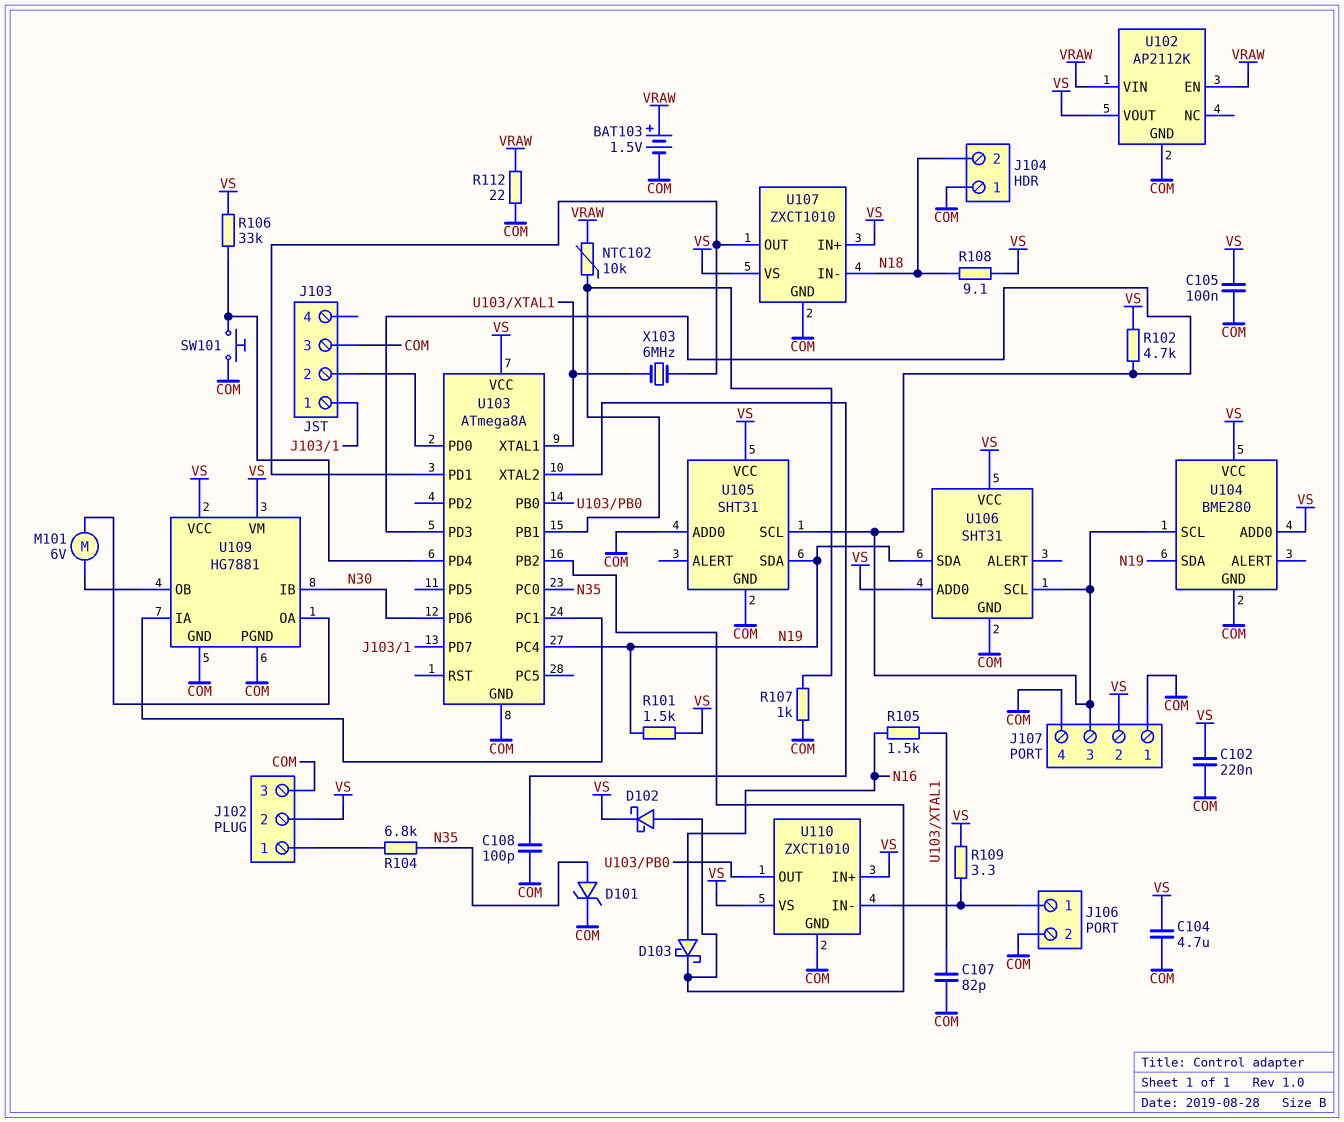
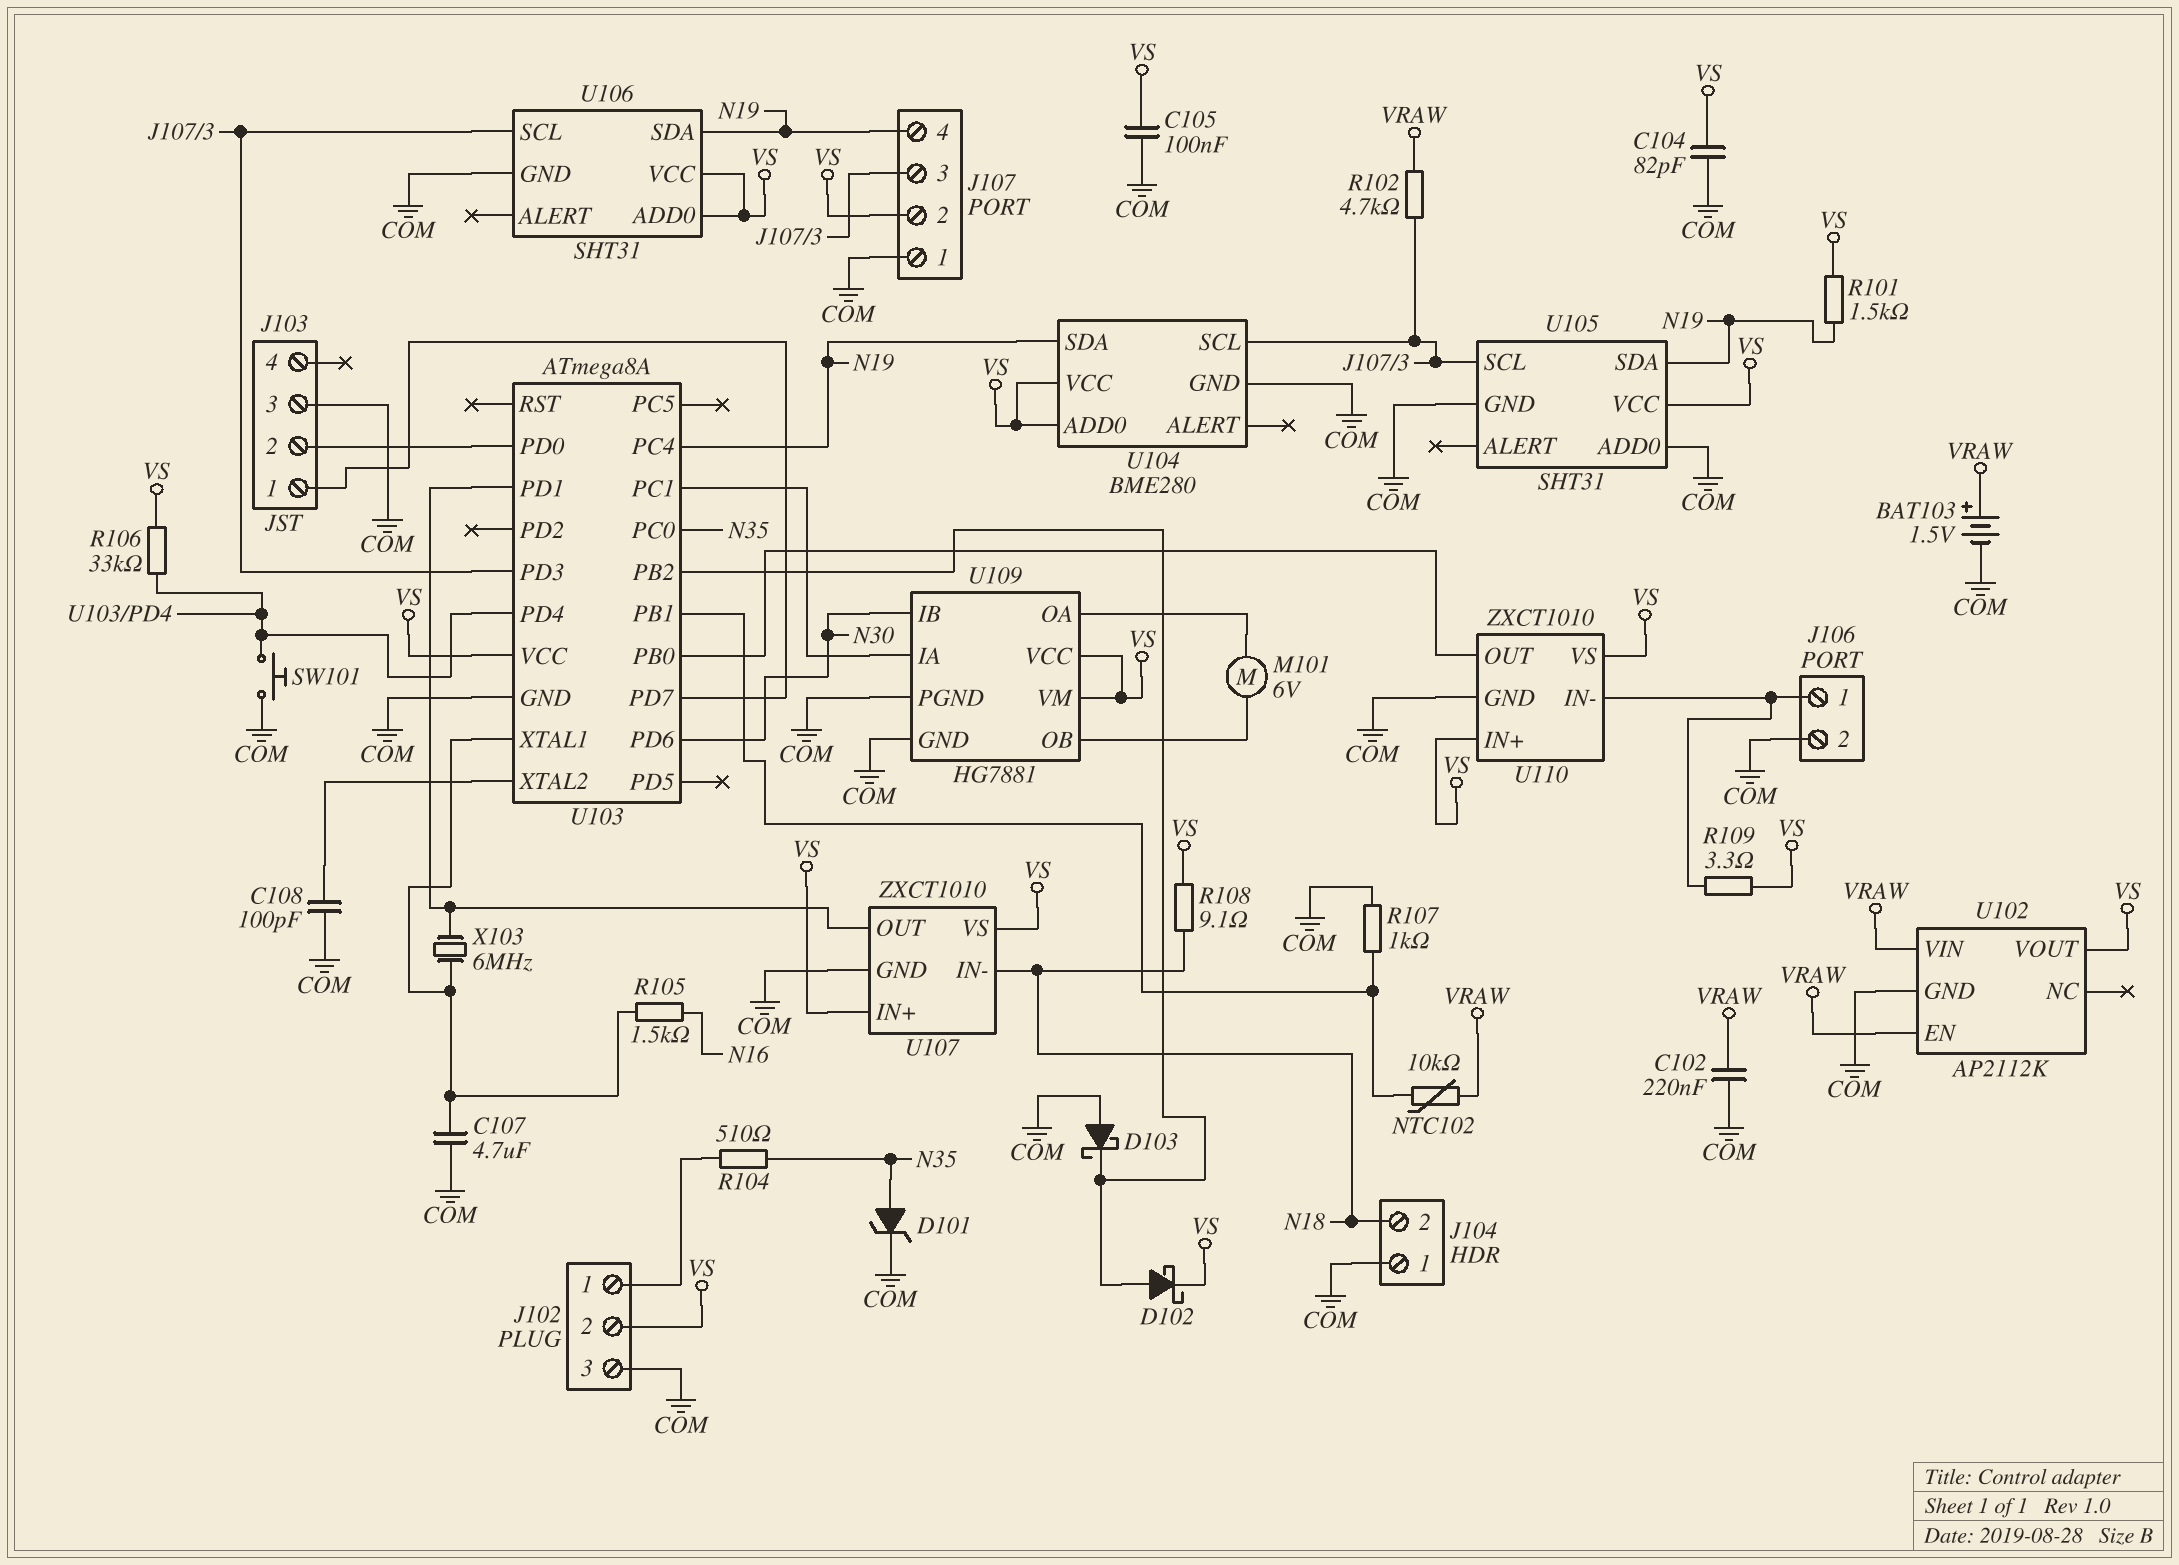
C102: 220nF (COM, VS) -> 220nF (COM, VRAW)
C104: 4.7uF (COM, VS) -> 82pF (COM, VS)
C107: 82pF (COM, U103/XTAL1) -> 4.7uF (COM, U103/XTAL1)
D103: schottky (A N16, K U103/PB2) -> schottky (A COM, K U103/PB2)
J107 pin 4: COM -> N19
R102: 4.7k (J107/3, VS) -> 4.7k (J107/3, VRAW)
R104: 6.8k (J102/1, N35) -> 510 (J102/1, N35)
R112: 22 (COM, VRAW) -> none

